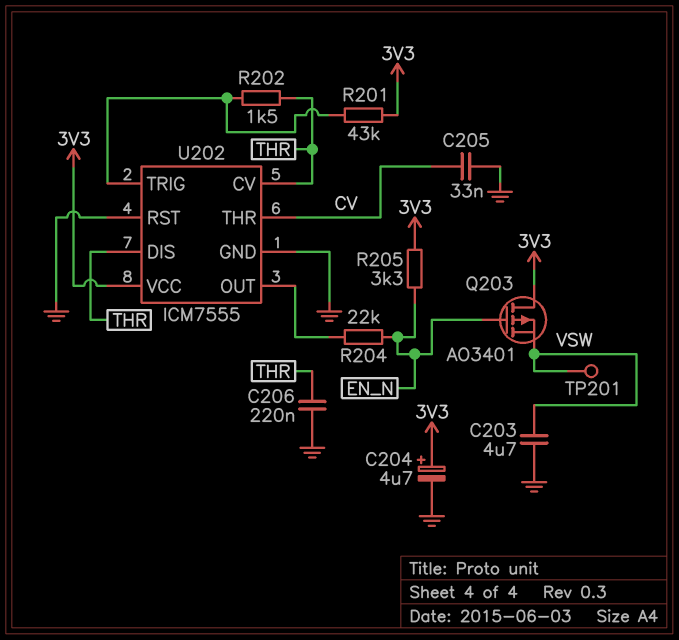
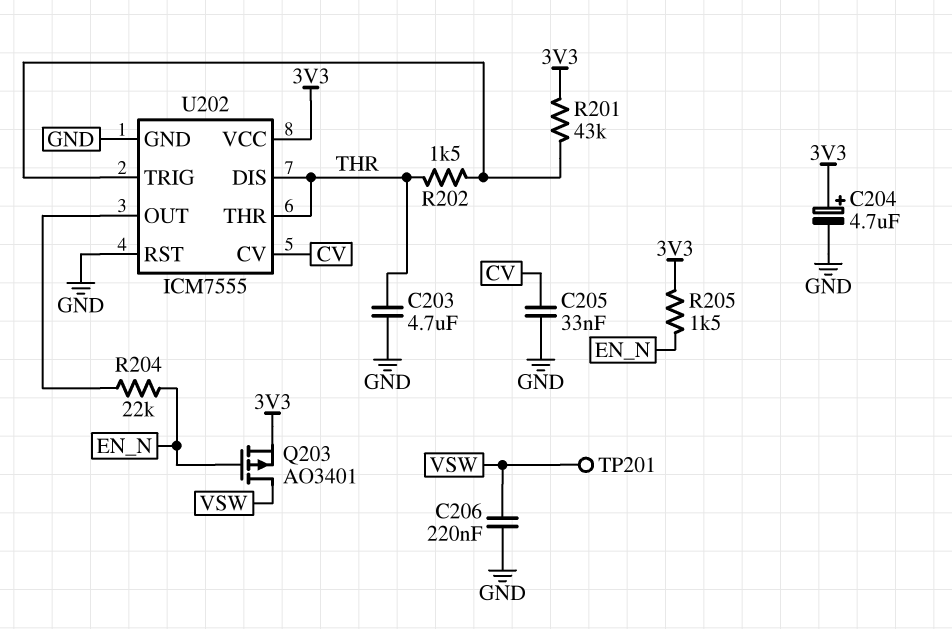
C203: 4.7uF (GND, VSW) -> 4.7uF (GND, THR)
C206: 220nF (GND, THR) -> 220nF (GND, VSW)
Q203: PMOS AO3401 (G EN_N, D 3V3, S VSW) -> PMOS AO3401 (G EN_N, D VSW, S 3V3)
R205: 3.3k (3V3, EN_N) -> 1.5k (3V3, EN_N)
U202 pin CV: THR -> CV
U202 pin THR: CV -> THR

